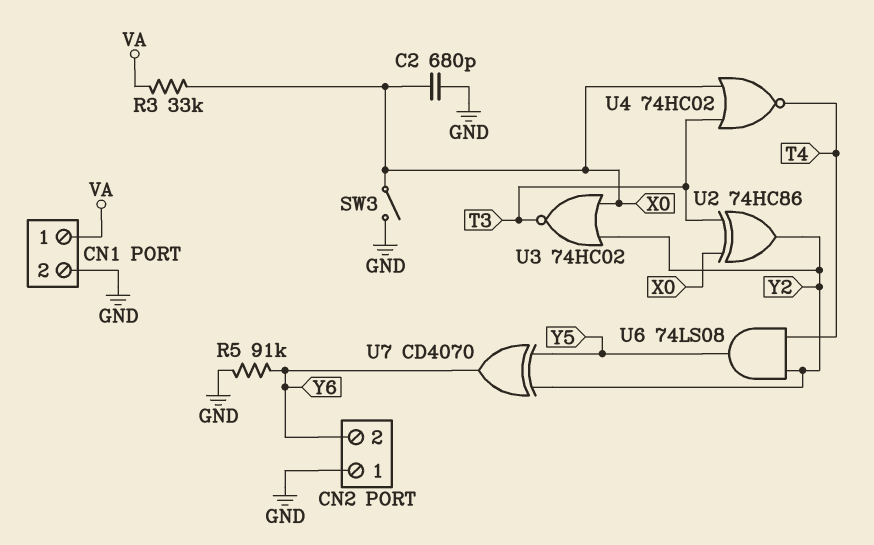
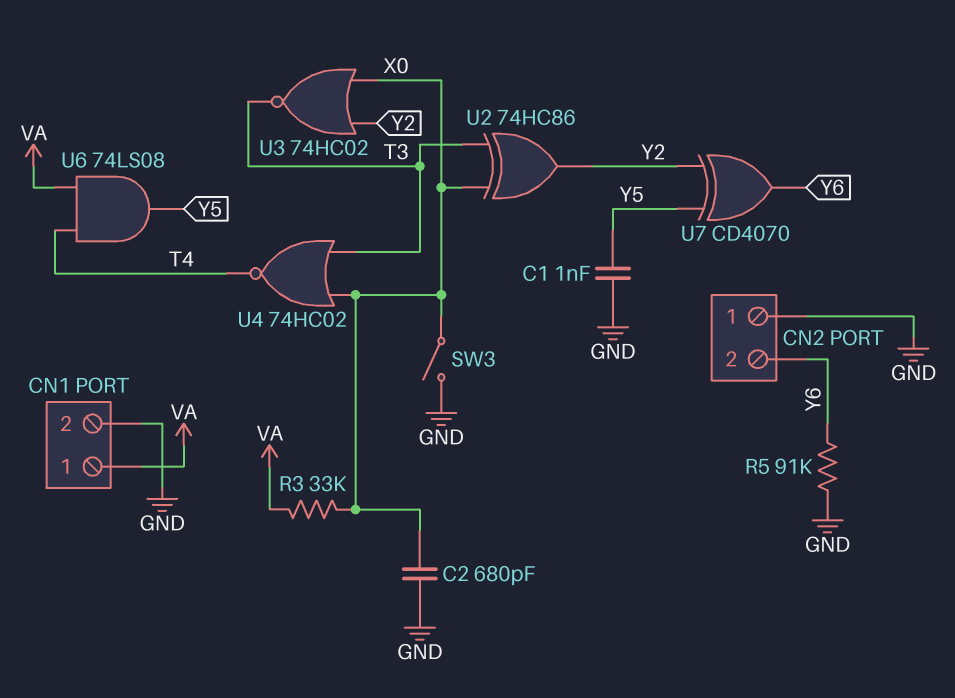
C1: none -> 1nF (GND, Y5)
U6: AND 74LS08 (in T4, in Y2, out Y5) -> AND 74LS08 (in T4, in VA, out Y5)

